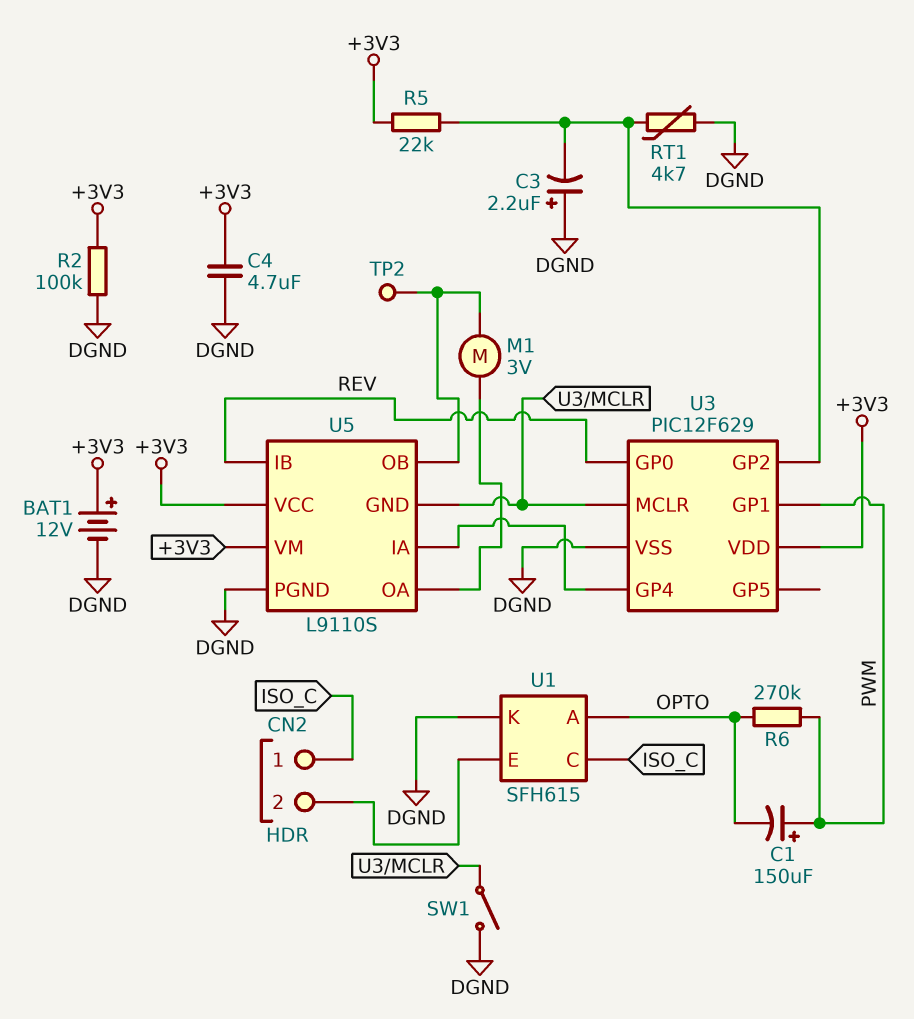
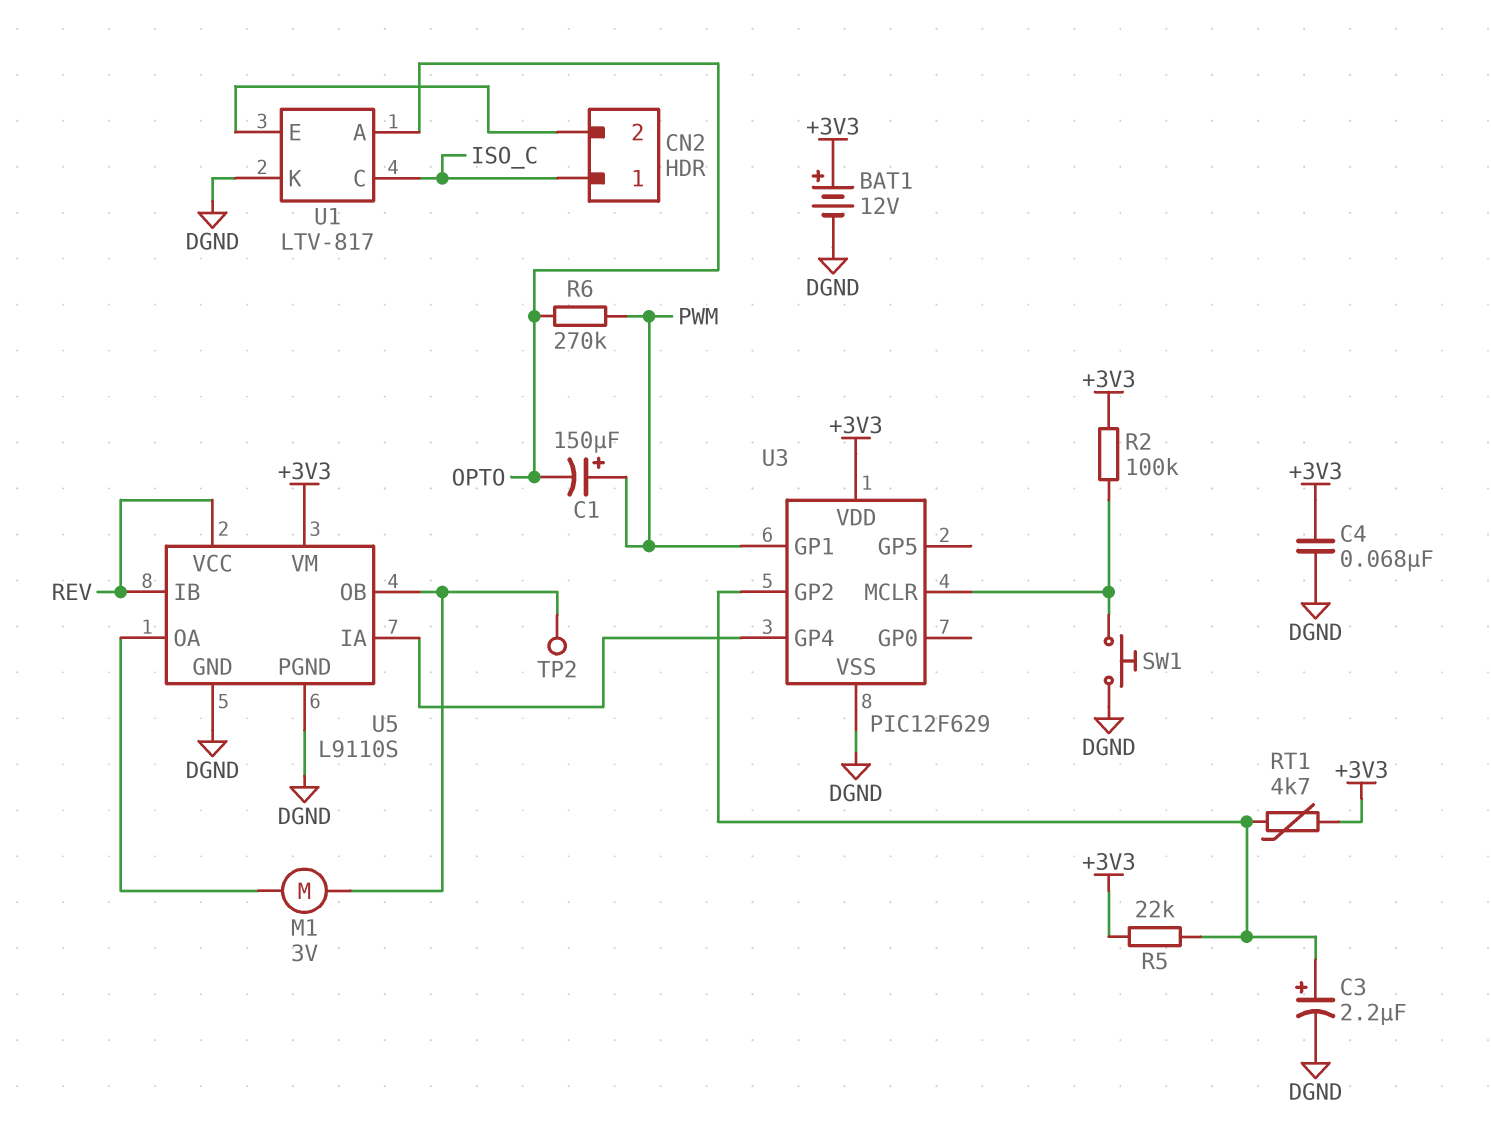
C3: 2.2uF (plus DGND, minus U3/GP2) -> 2.2uF (plus U3/GP2, minus DGND)
C4: 4.7uF (+3V3, DGND) -> 68nF (+3V3, DGND)
R2: 100k (+3V3, DGND) -> 100k (+3V3, U3/MCLR)
RT1: 4.7k (DGND, U3/GP2) -> 4.7k (+3V3, U3/GP2)
SW1: switch (DGND, U3/MCLR) -> button (DGND, U3/MCLR)
U1: SFH615 -> LTV-817
U3 pin GP0: REV -> none
U5 pin GND: U3/MCLR -> DGND
U5 pin VCC: +3V3 -> REV

